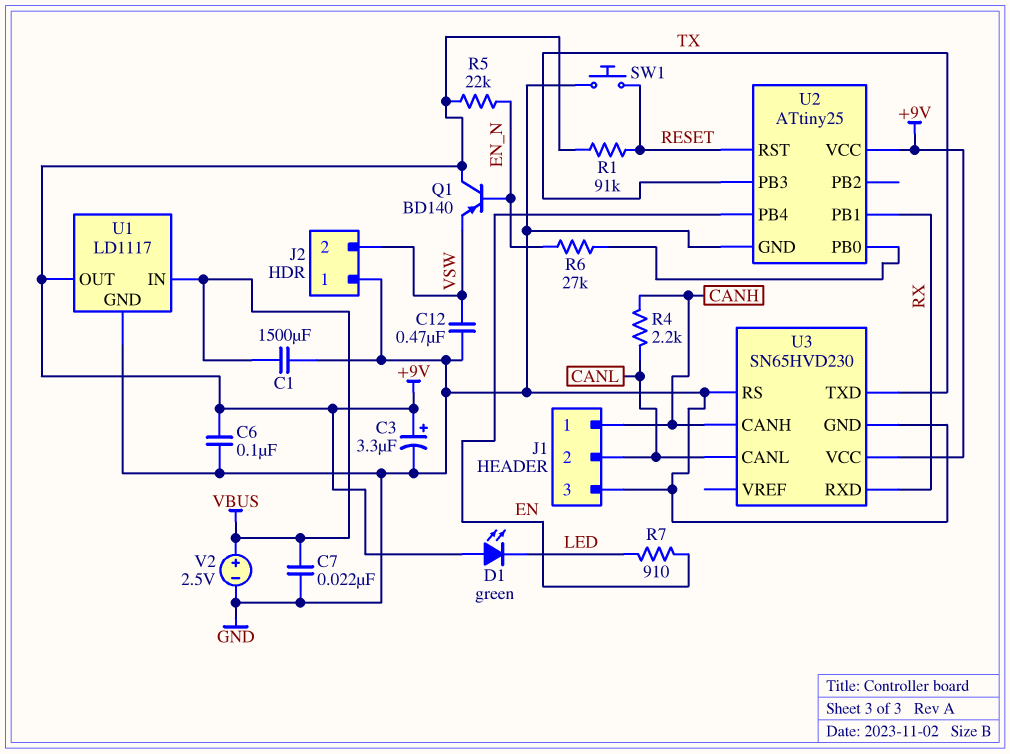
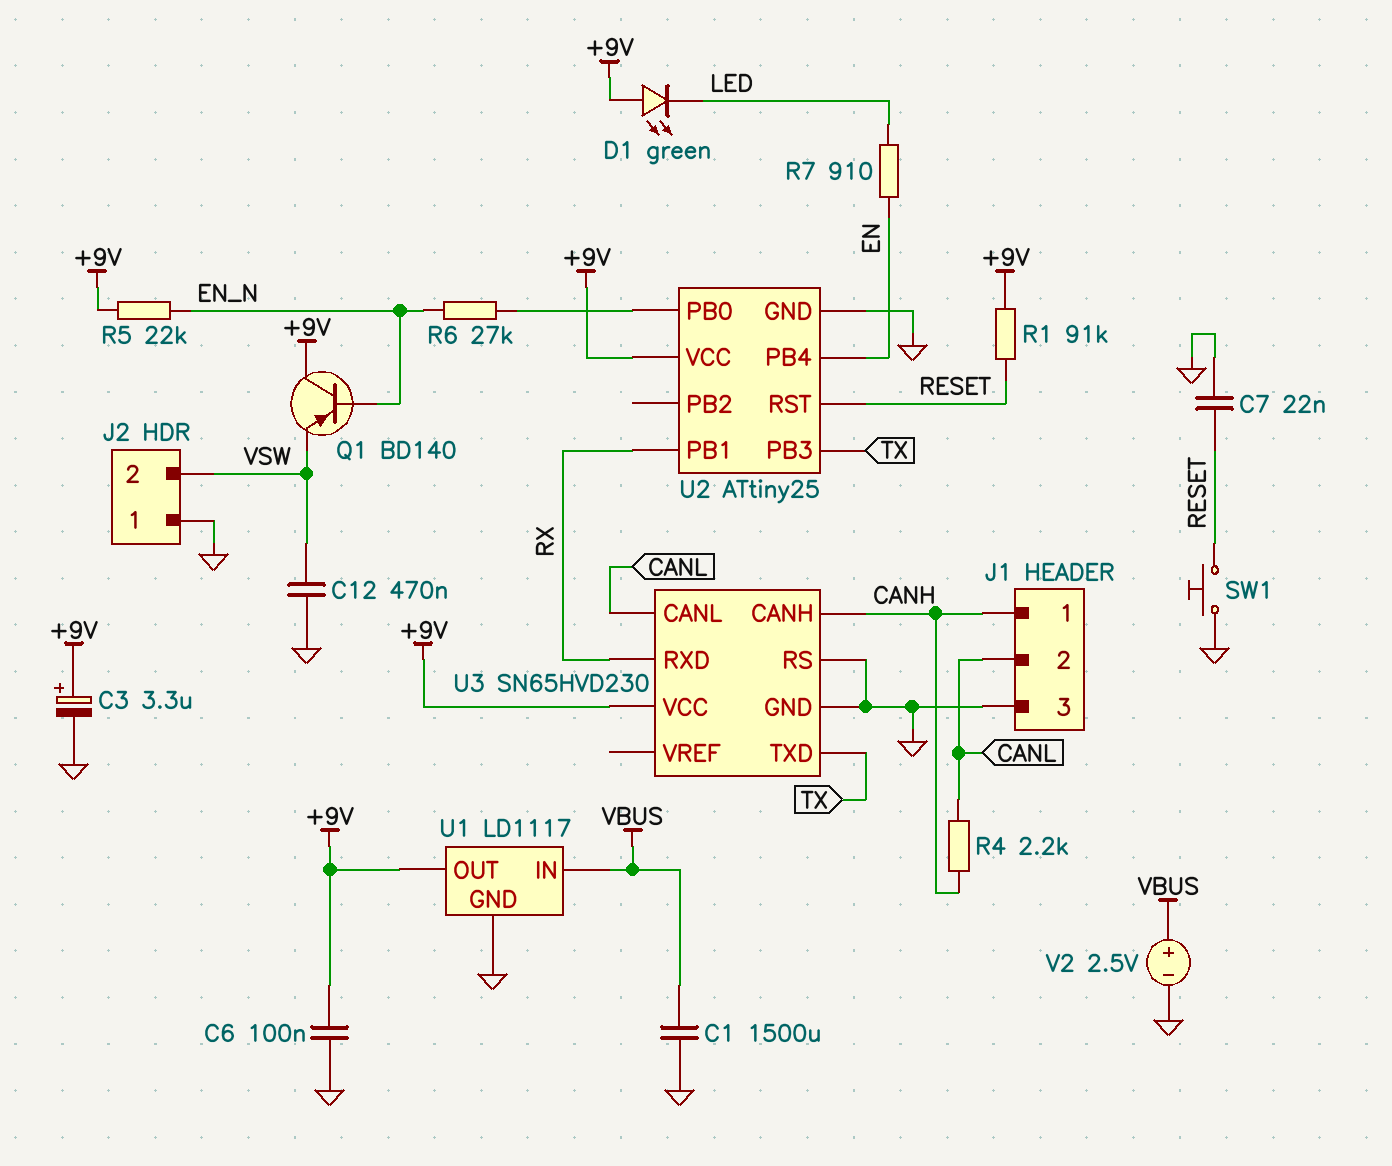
C7: 22nF (GND, VBUS) -> 22nF (GND, RESET)

